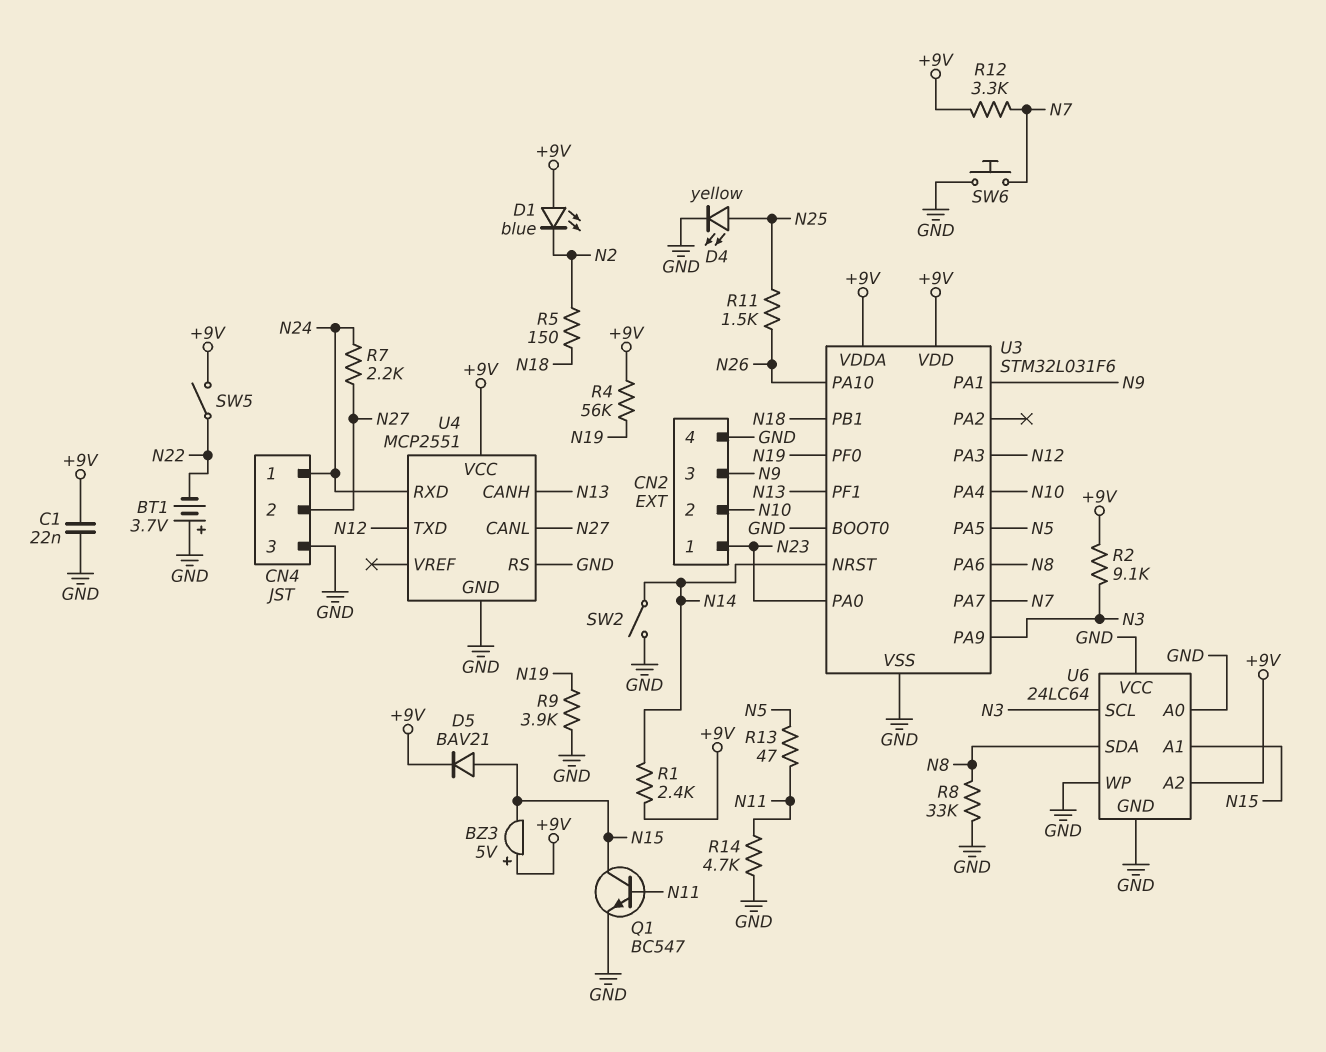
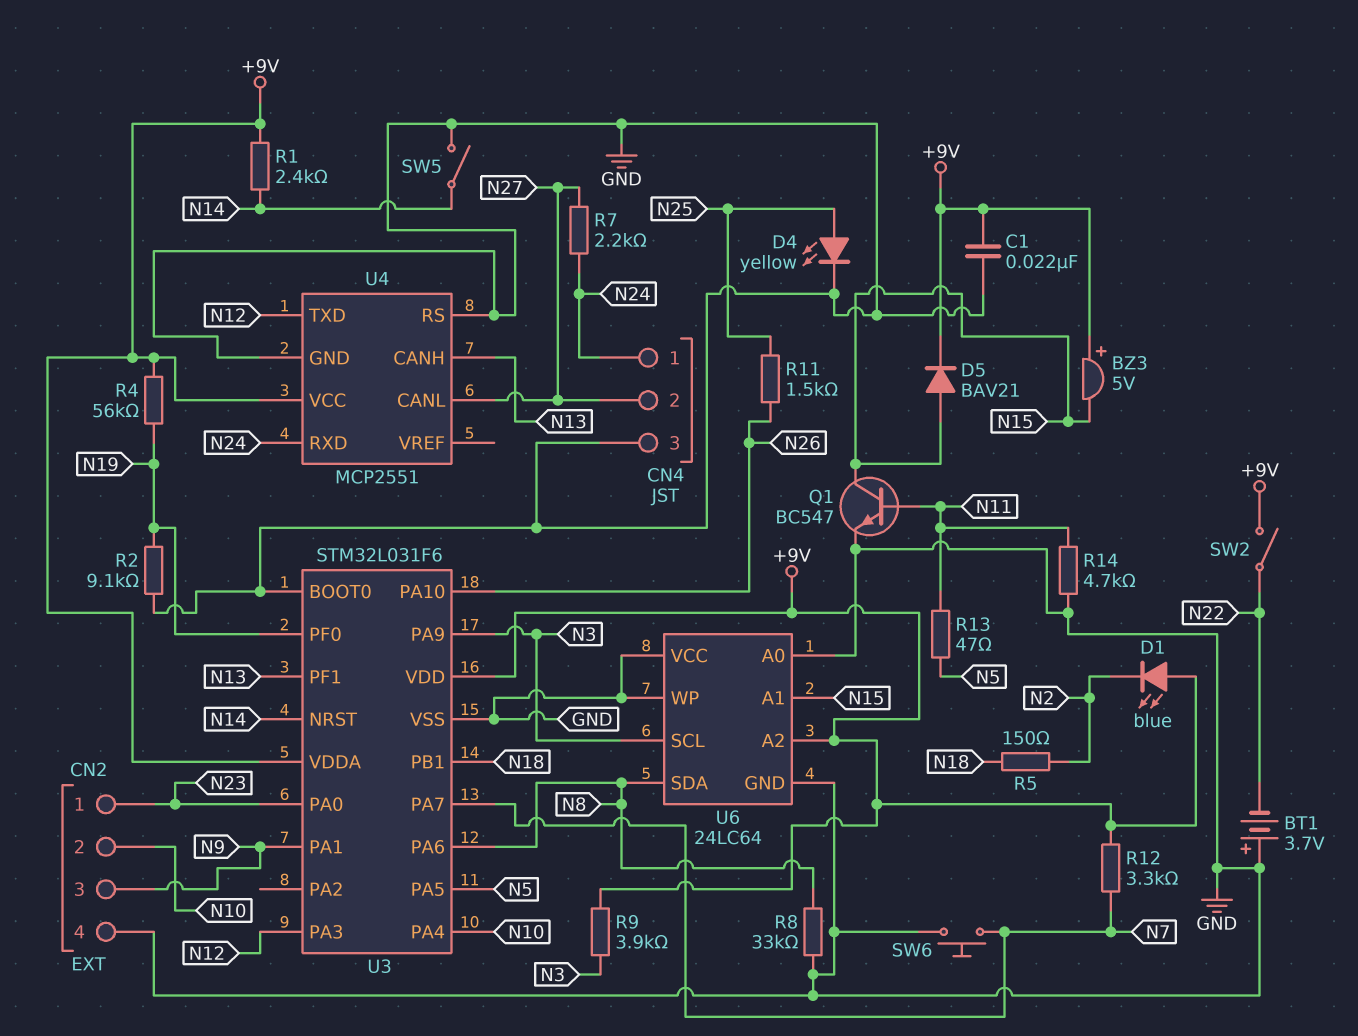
R2: 9.1k (+9V, N3) -> 9.1k (GND, N19)
R9: 3.9k (GND, N19) -> 3.9k (+9V, N3)
SW2: switch (GND, N14) -> switch (+9V, N22)
SW5: switch (+9V, N22) -> switch (GND, N14)

